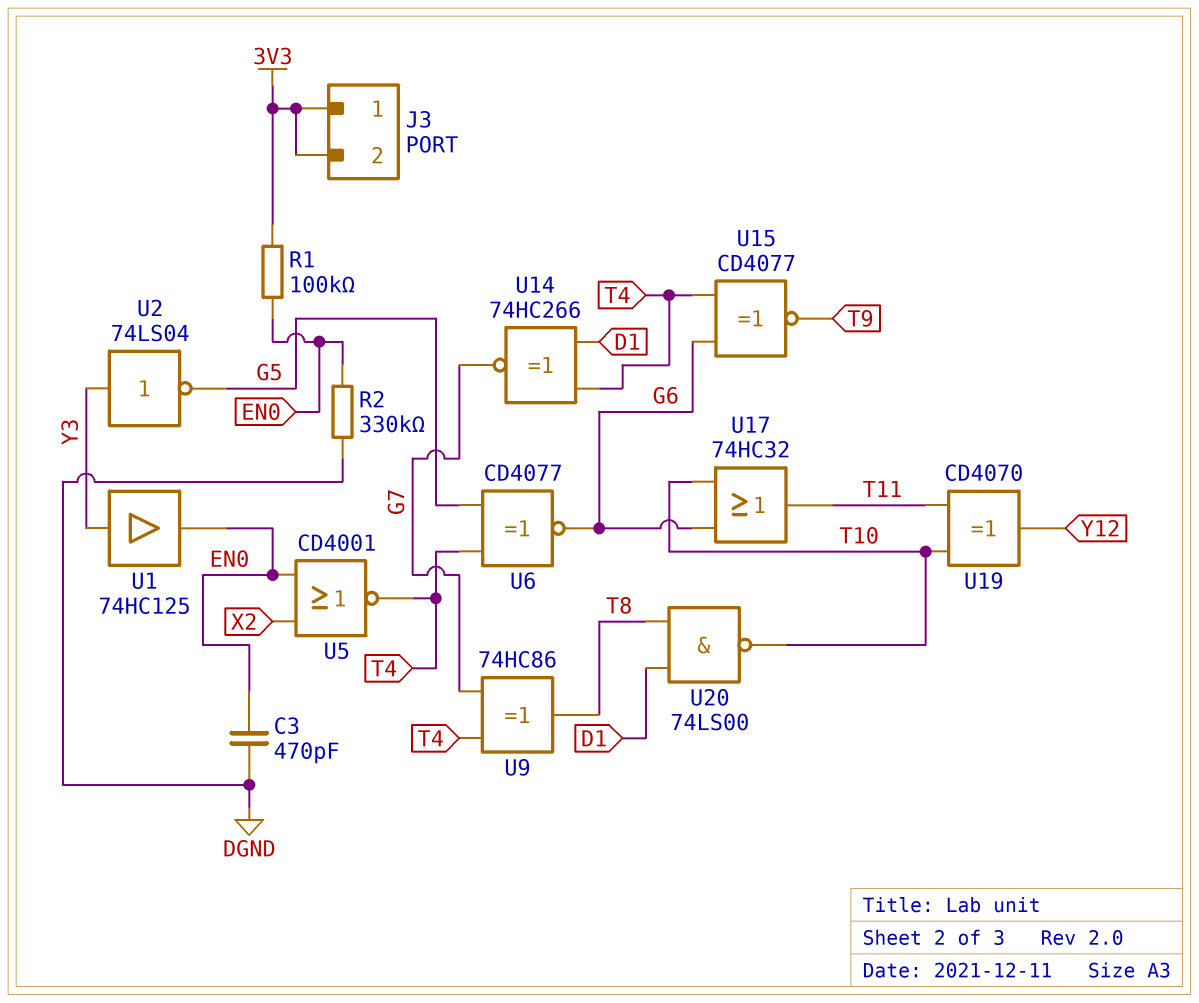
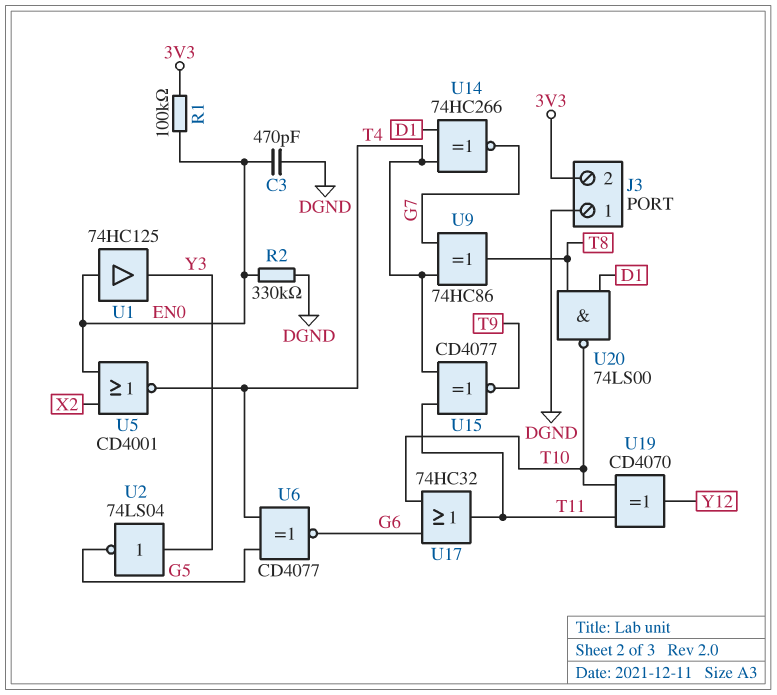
J3 pin 1: 3V3 -> DGND
U1: buffer 74HC125 (in Y3, out EN0) -> buffer 74HC125 (in EN0, out Y3)
U15: XNOR CD4077 (in G6, in T4, out T9) -> XNOR CD4077 (in T4, in T11, out T9)

